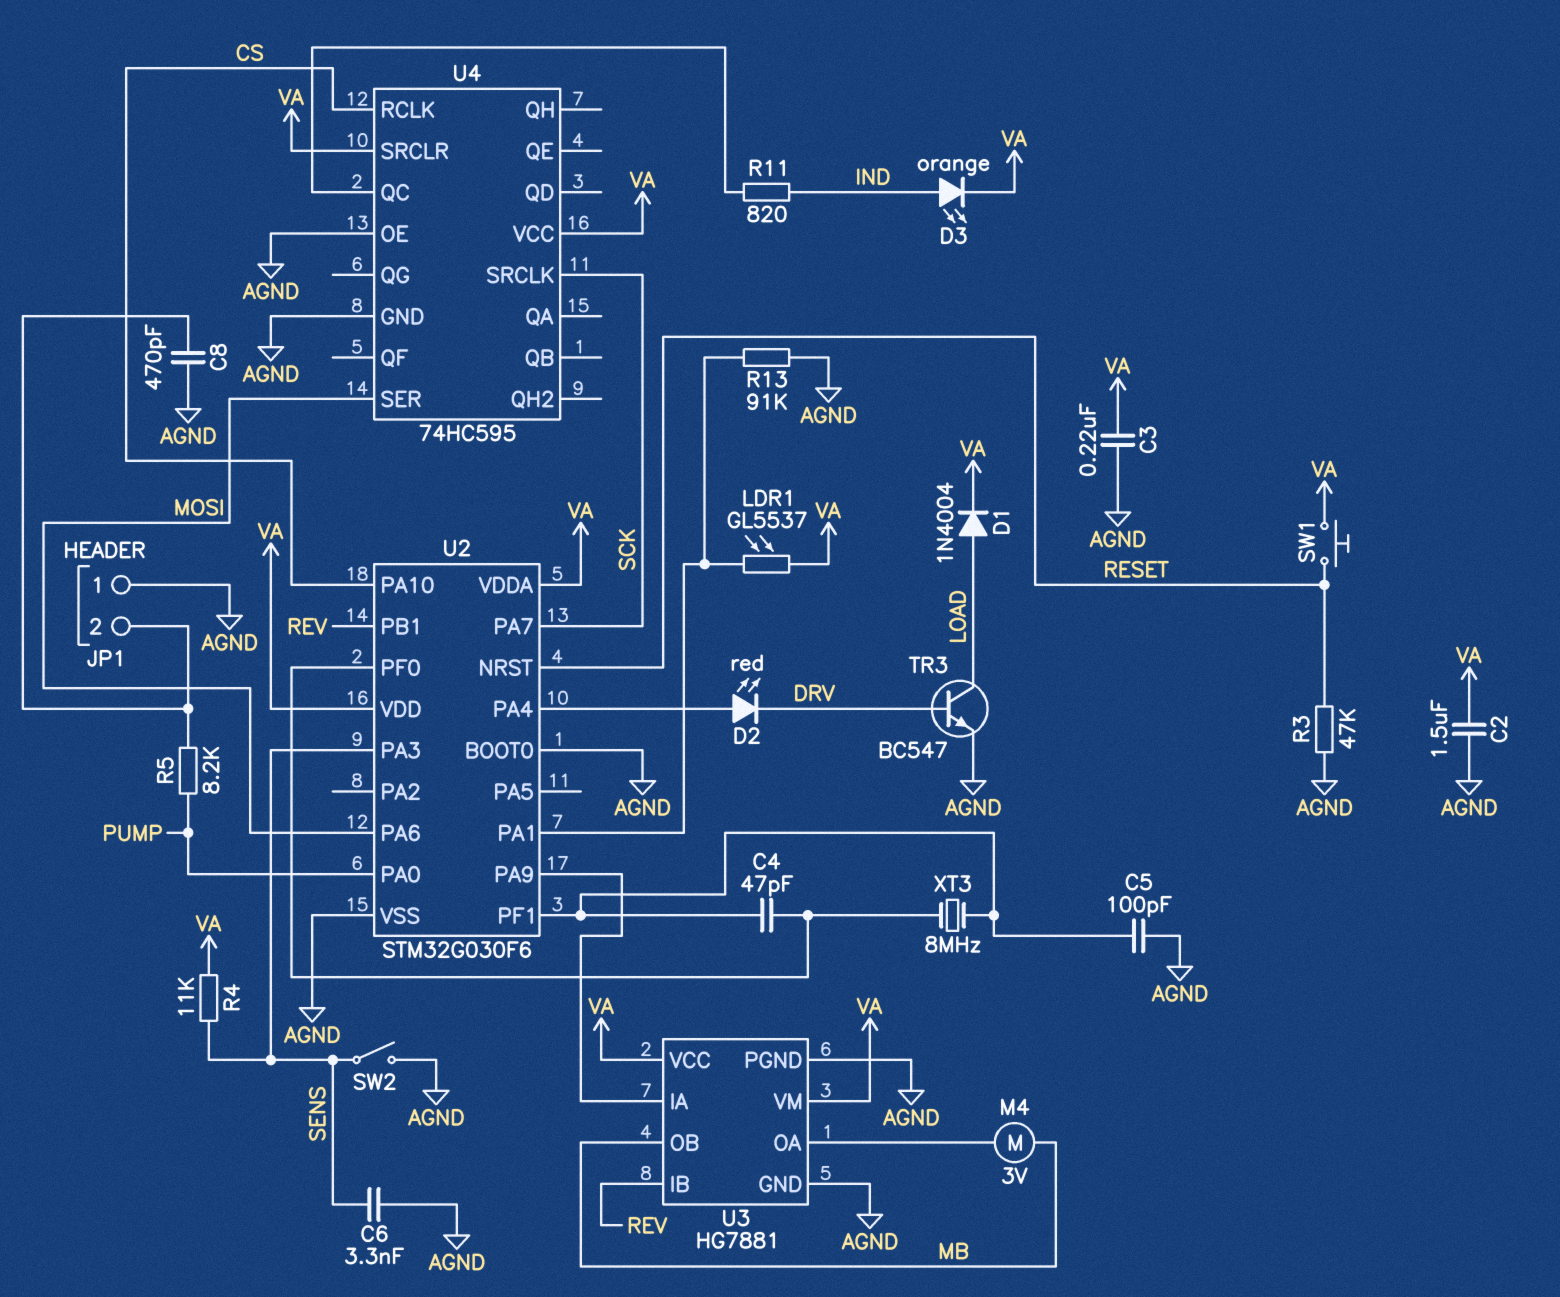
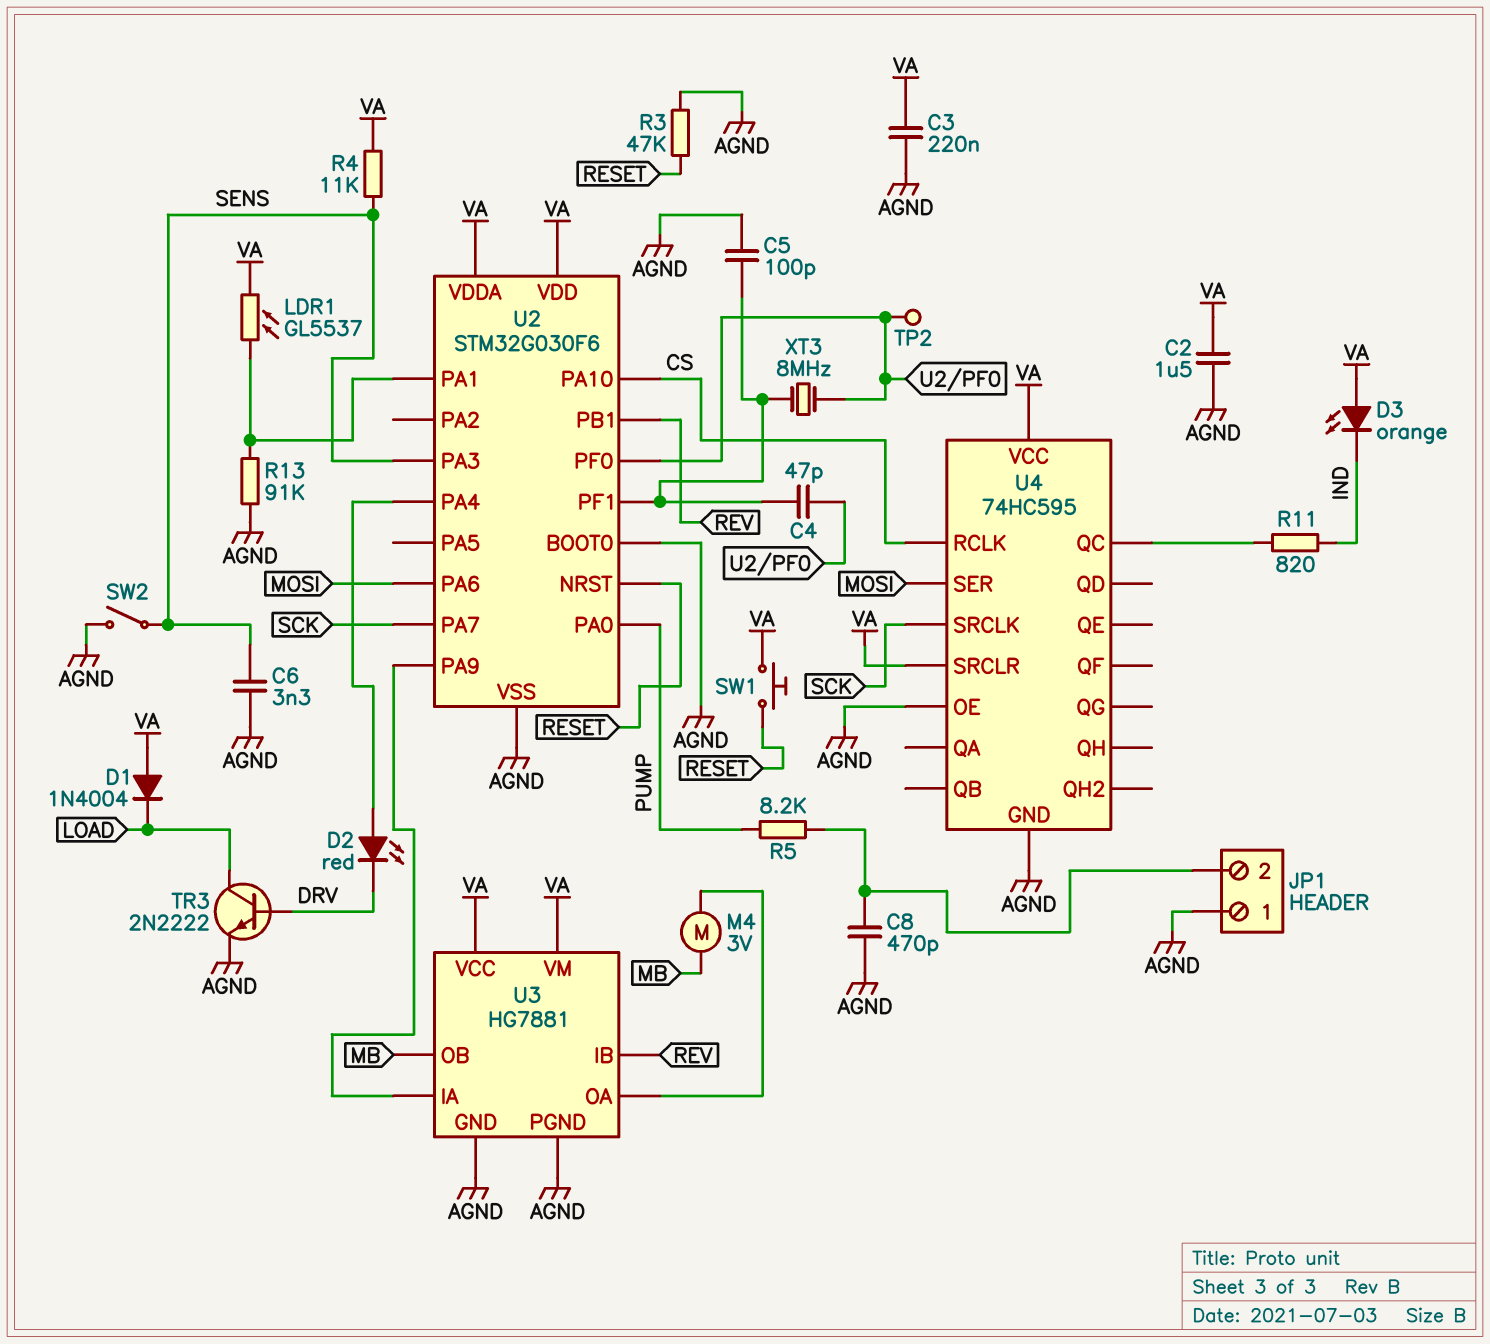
D1: diode 1N4004 (A LOAD, K VA) -> diode 1N4004 (A VA, K LOAD)
D3: LED orange (A IND, K VA) -> LED orange (A VA, K IND)
TP2: none -> test point (U2/PF0)
TR3: NPN BC547 (B DRV, C LOAD, E AGND) -> NPN 2N2222 (B DRV, C LOAD, E AGND)

